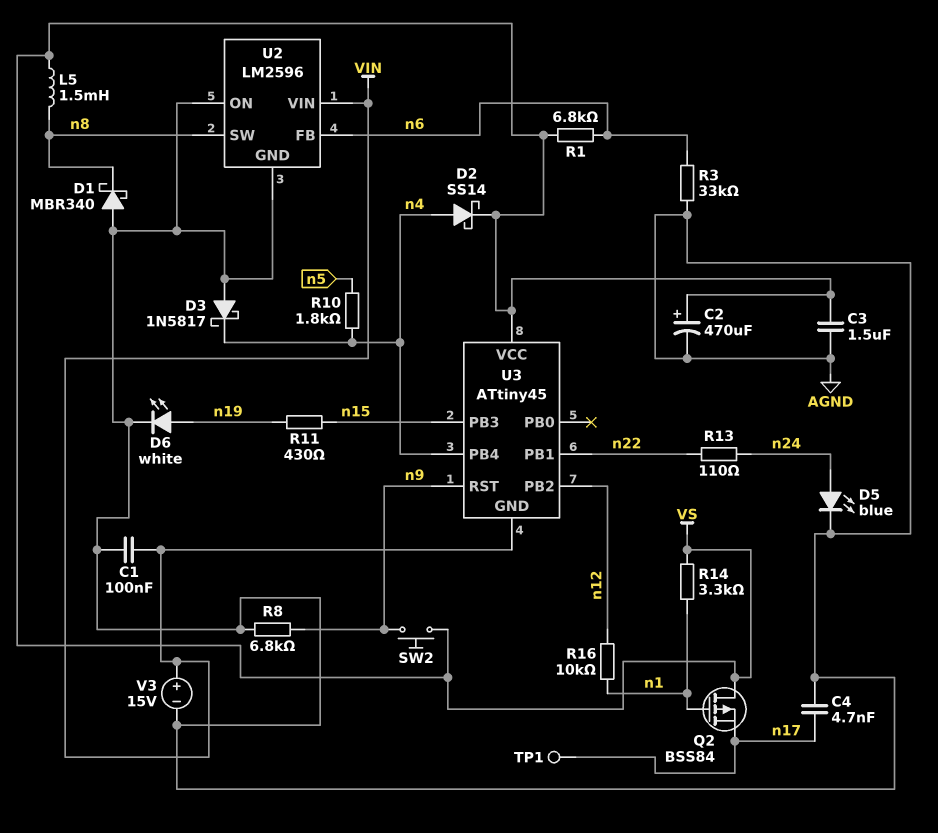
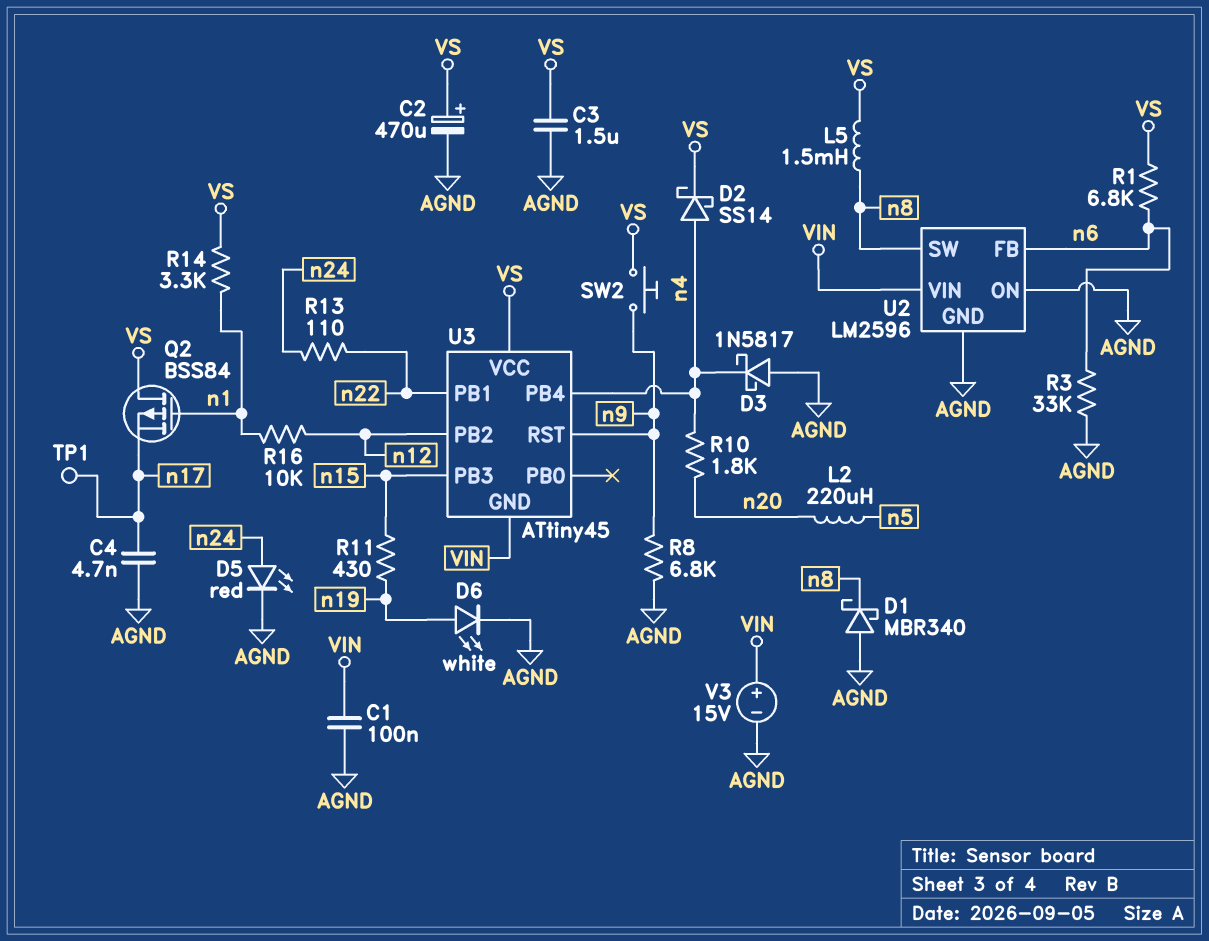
D5: LED blue (A n24, K AGND) -> LED red (A n24, K AGND)
L2: none -> 220uH (n5, n20)
R10: 1.8k (n4, n5) -> 1.8k (n4, n20)

